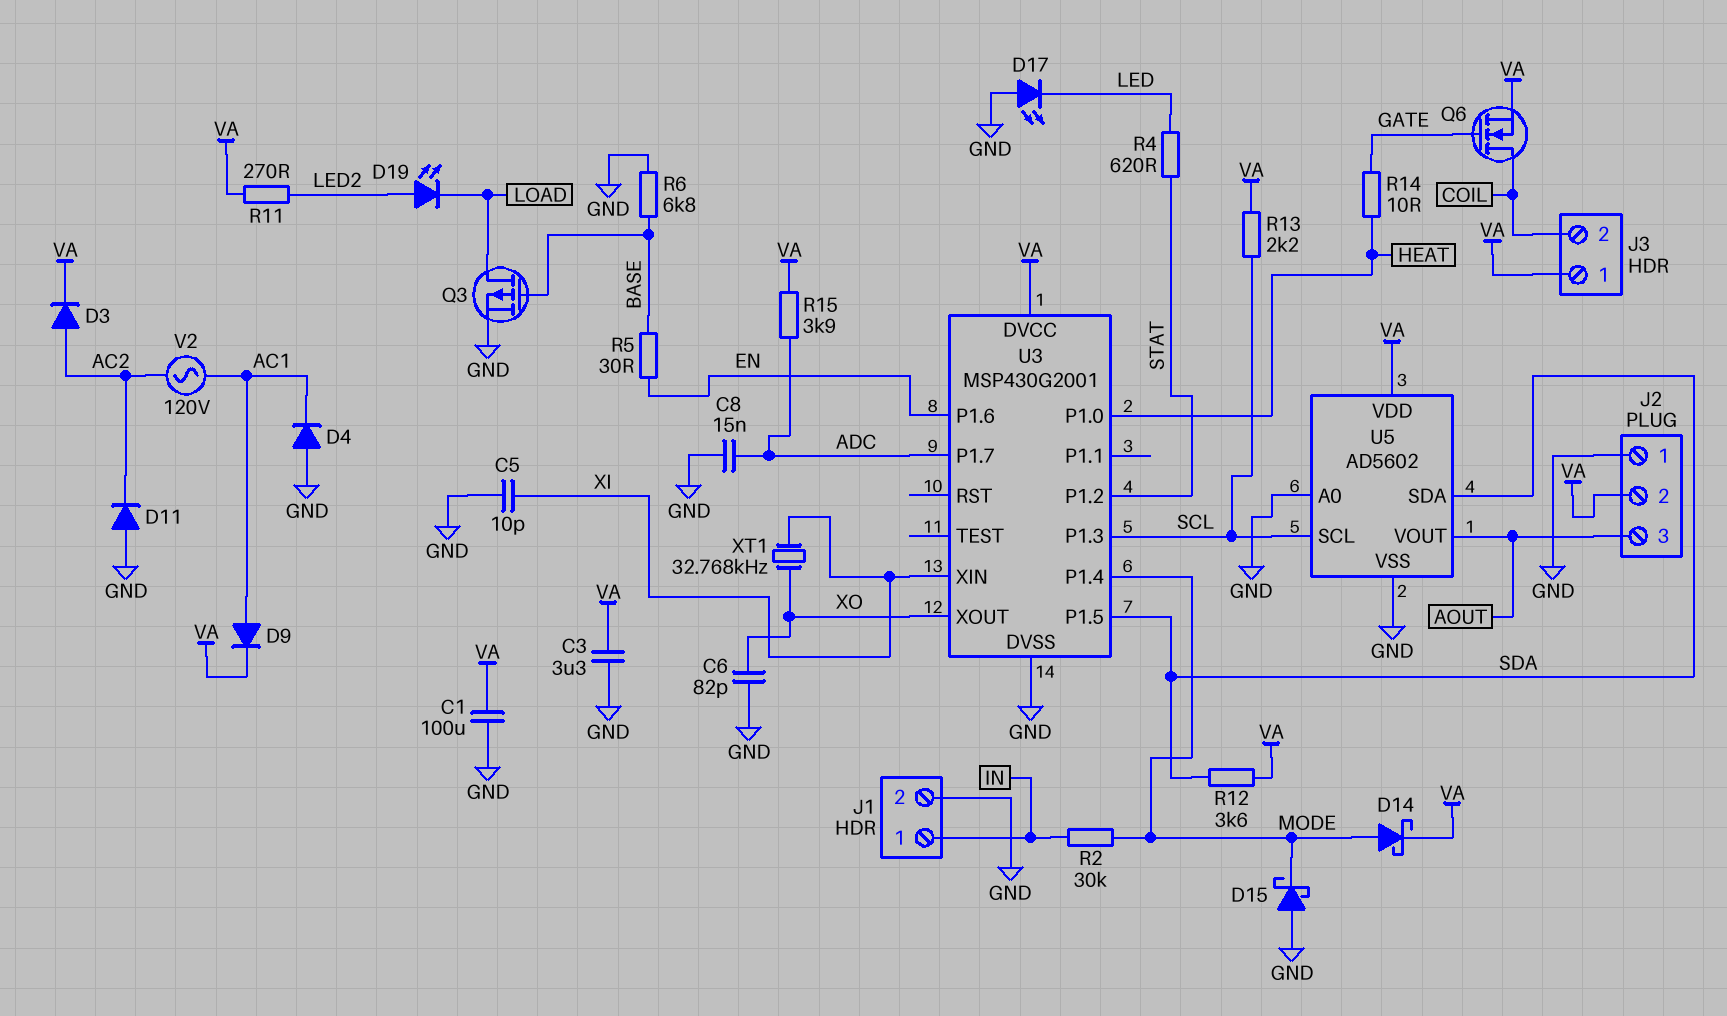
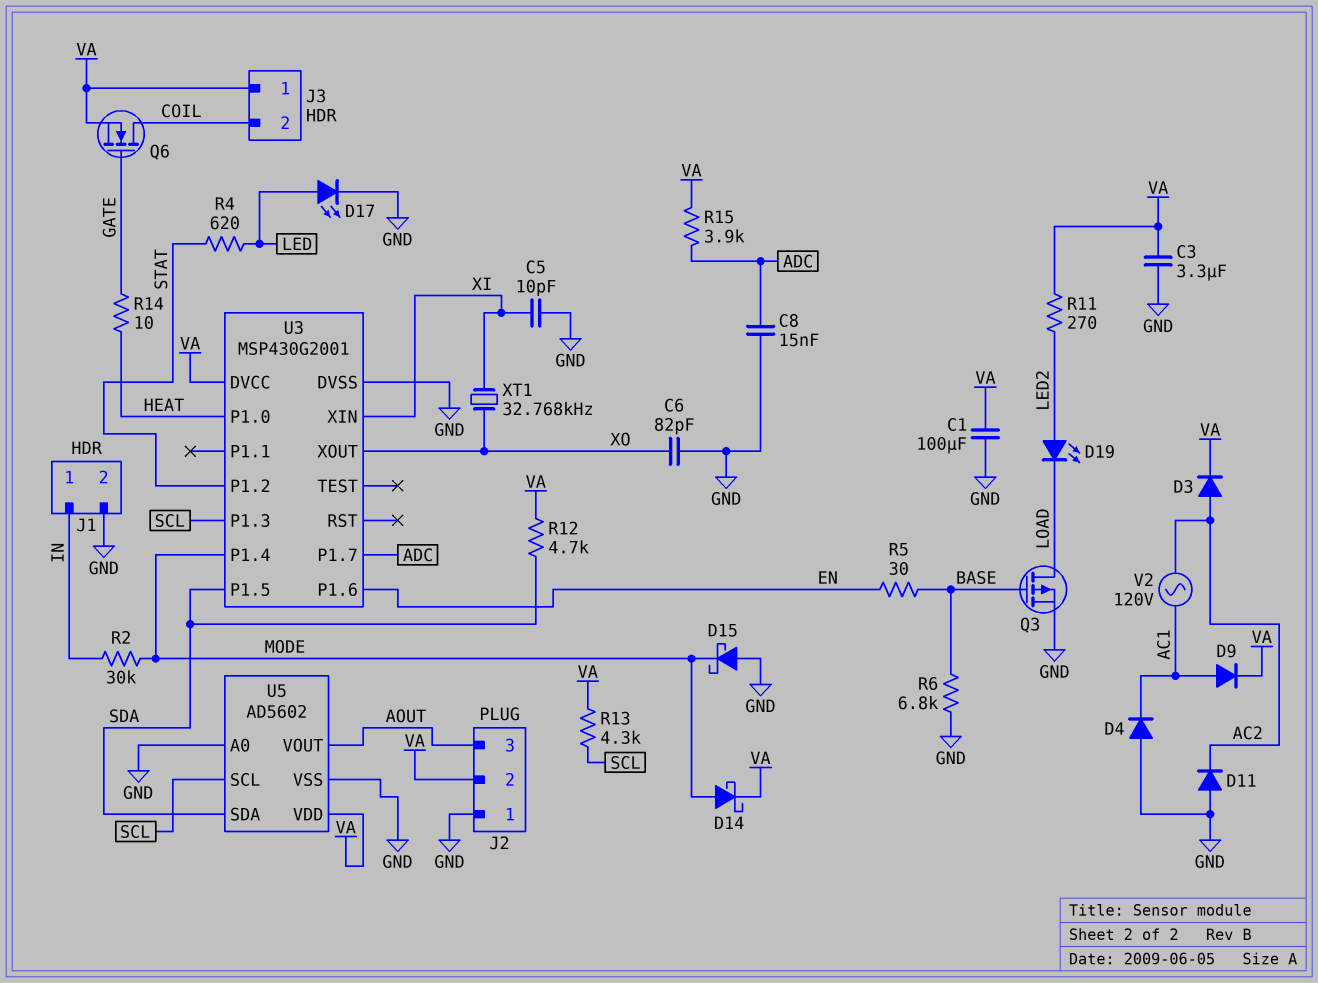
D17: LED (A GND, K LED) -> LED (A LED, K GND)
R12: 3.6k (SDA, VA) -> 4.7k (SDA, VA)
R13: 2.2k (SCL, VA) -> 4.3k (SCL, VA)

